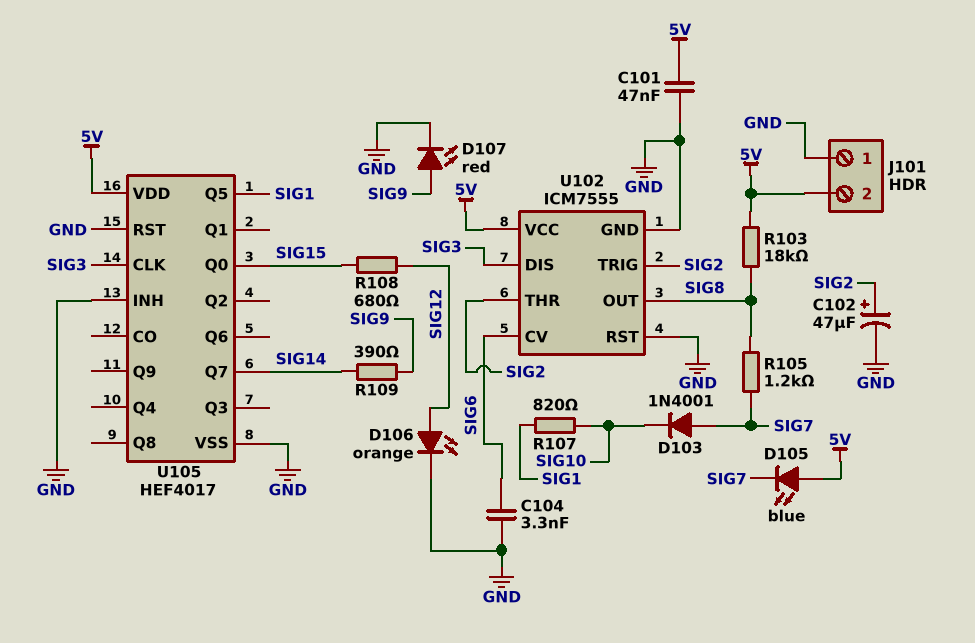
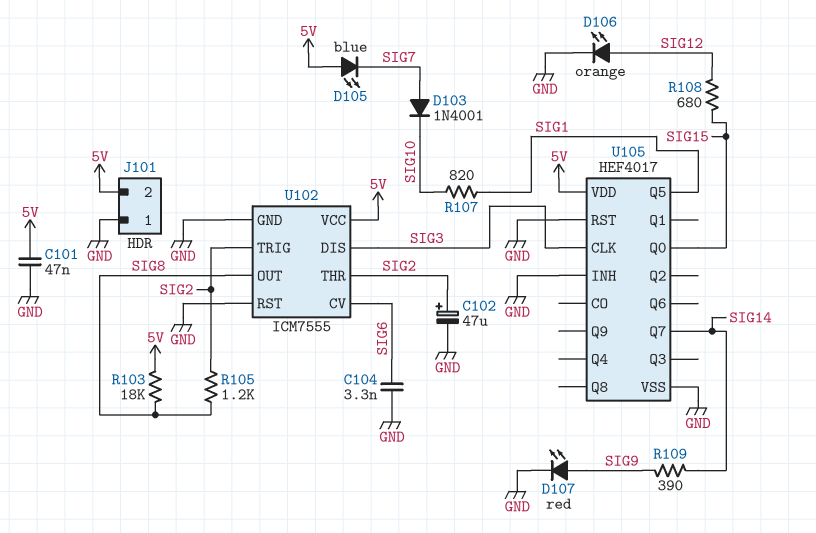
R105: 1.2k (SIG7, SIG8) -> 1.2k (SIG2, SIG8)

